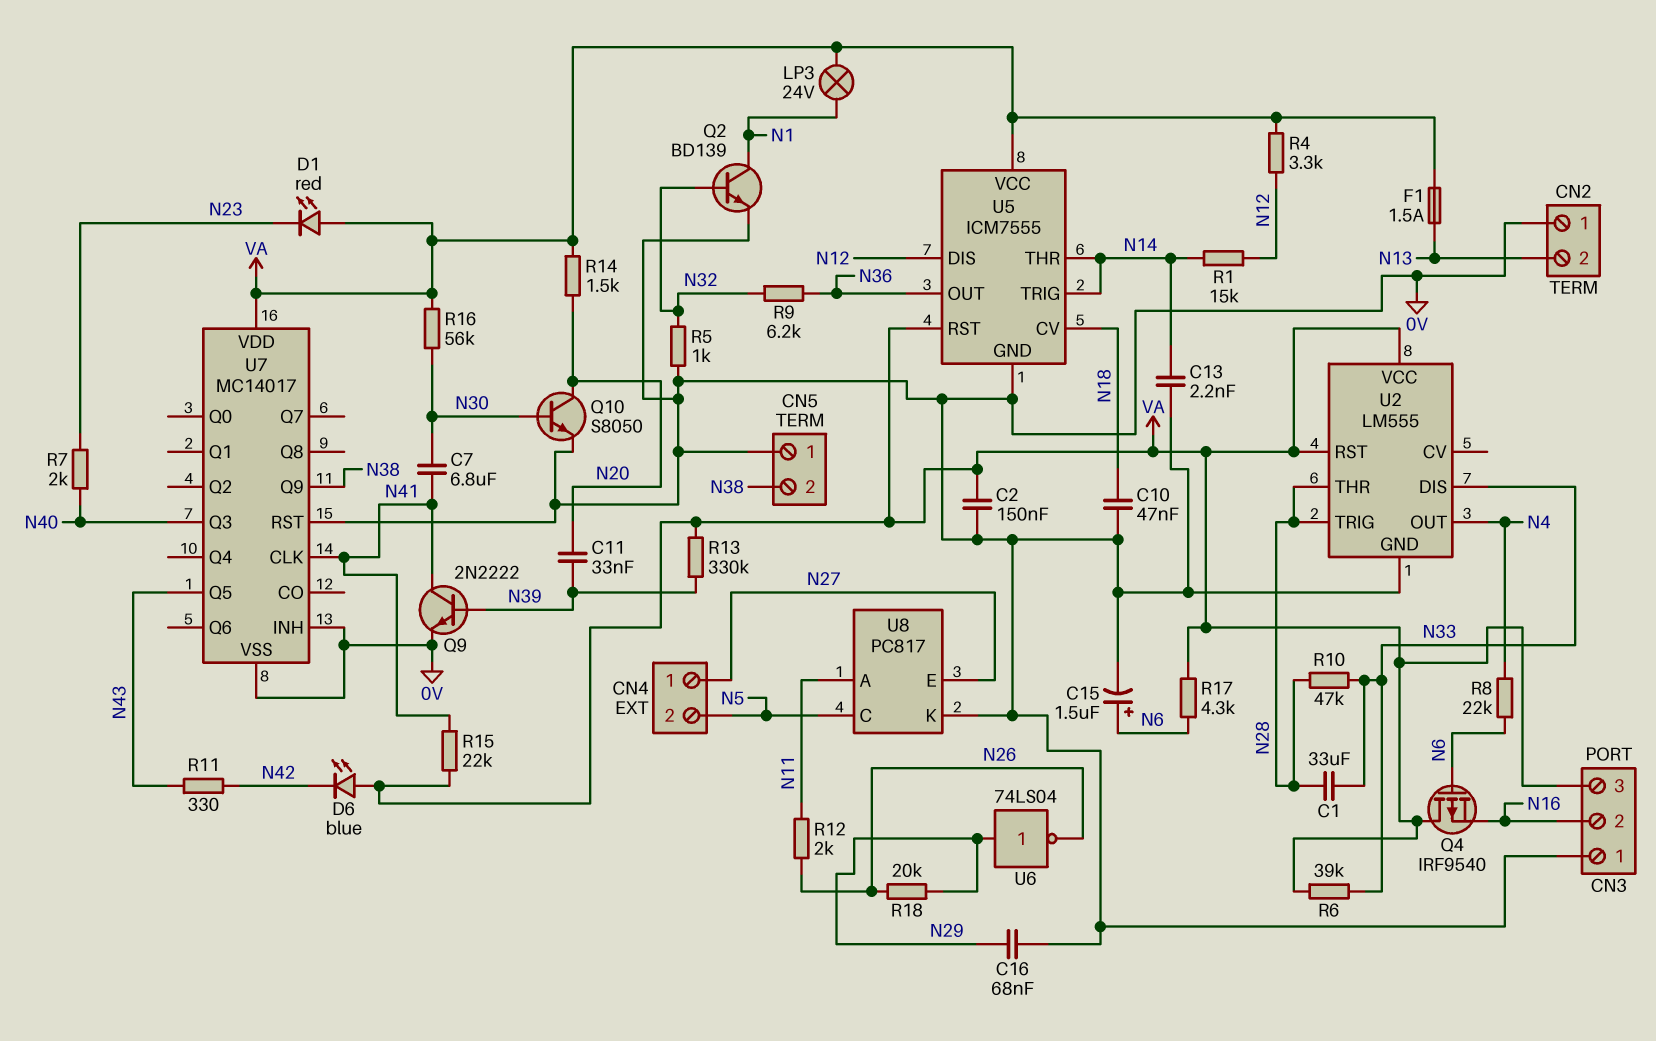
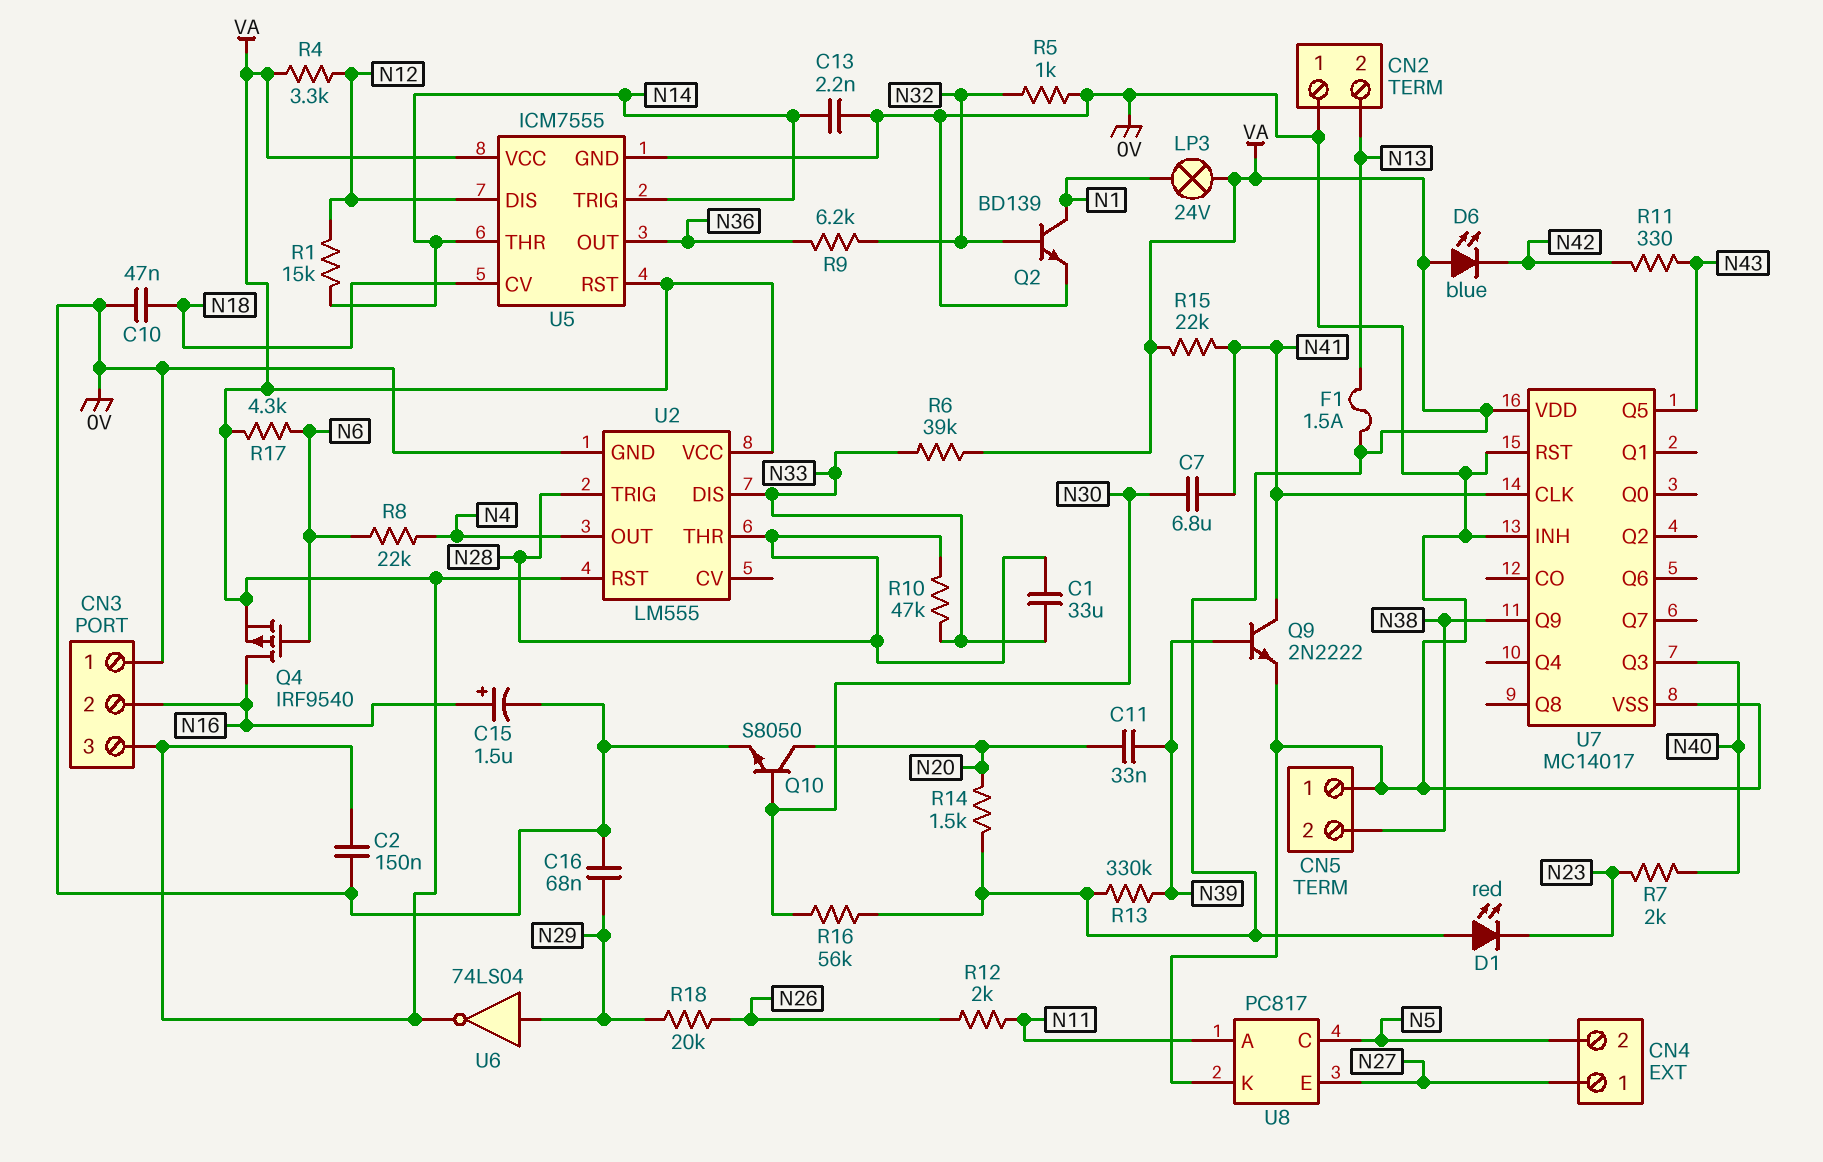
C15: 1.5uF (plus N6, minus 0V) -> 1.5uF (plus N16, minus 0V)
Q4: PMOS IRF9540 (G N6, D VA, S N16) -> PMOS IRF9540 (G N6, D N16, S VA)
U6: NOT 74LS04 (in N29, out N26) -> NOT 74LS04 (in N29, out VA)

